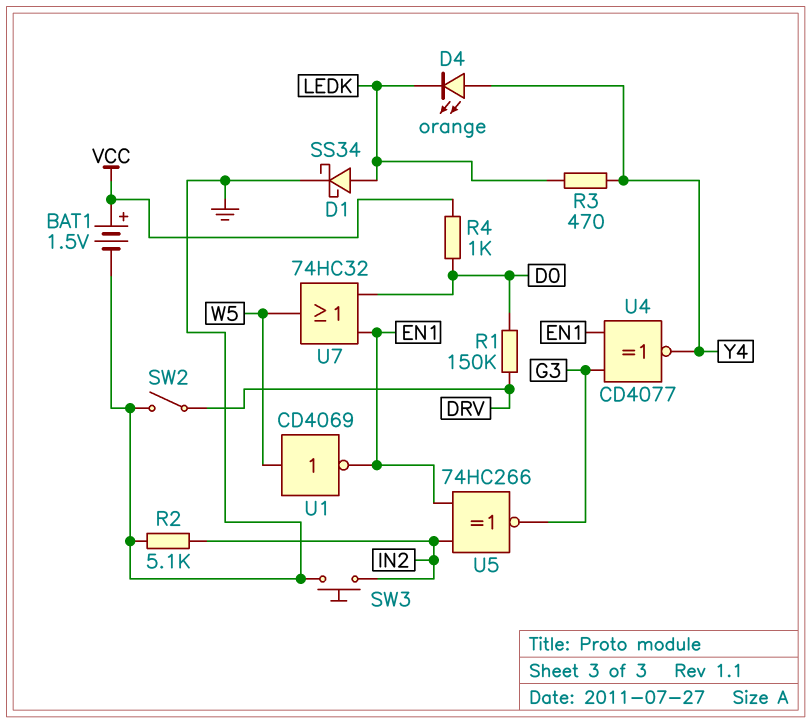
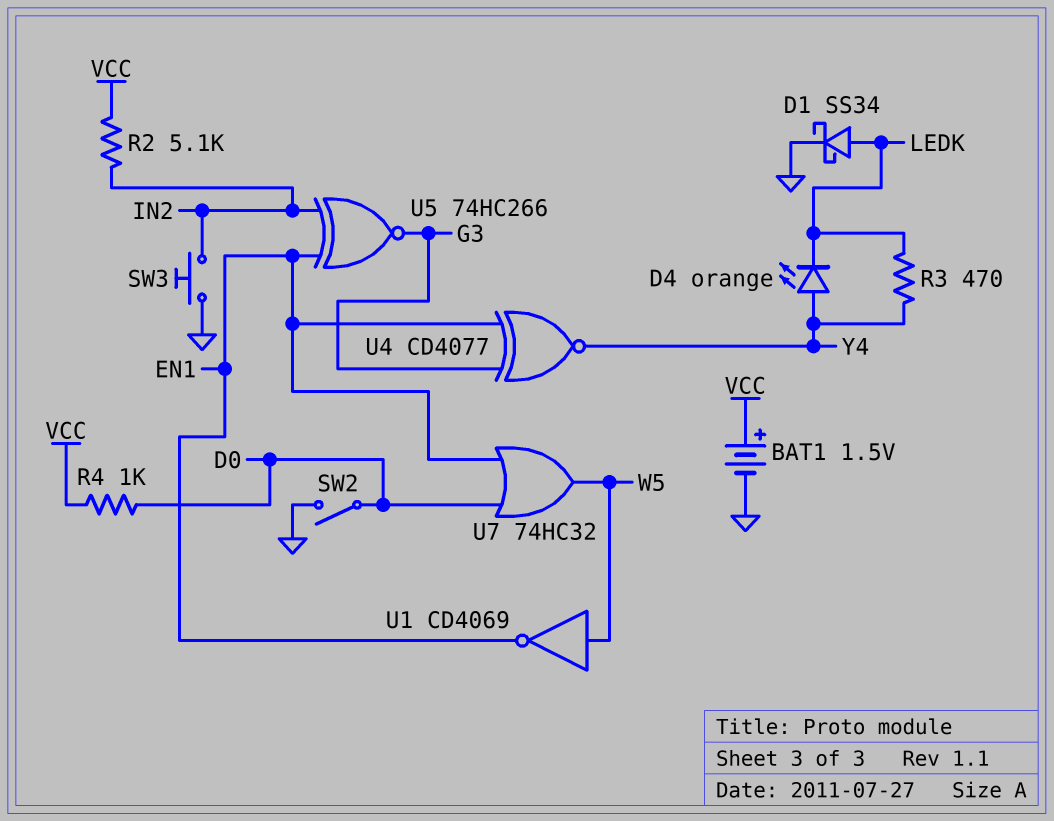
R1: 150k (D0, DRV) -> none
R2: 5.1k (GND, IN2) -> 5.1k (IN2, VCC)
SW2: switch (DRV, GND) -> switch (D0, GND)

